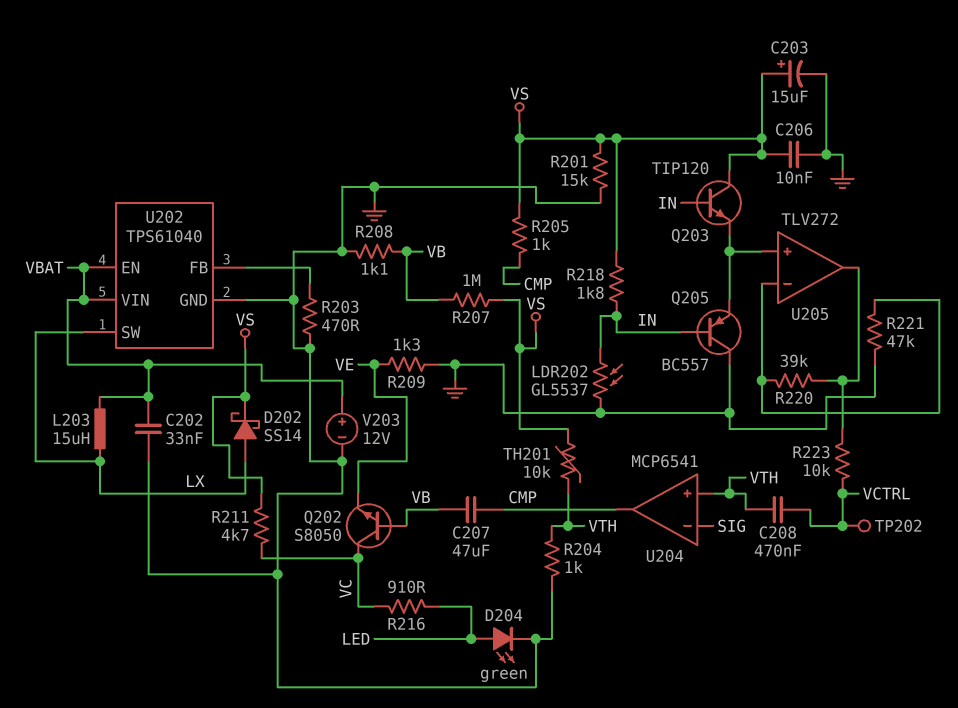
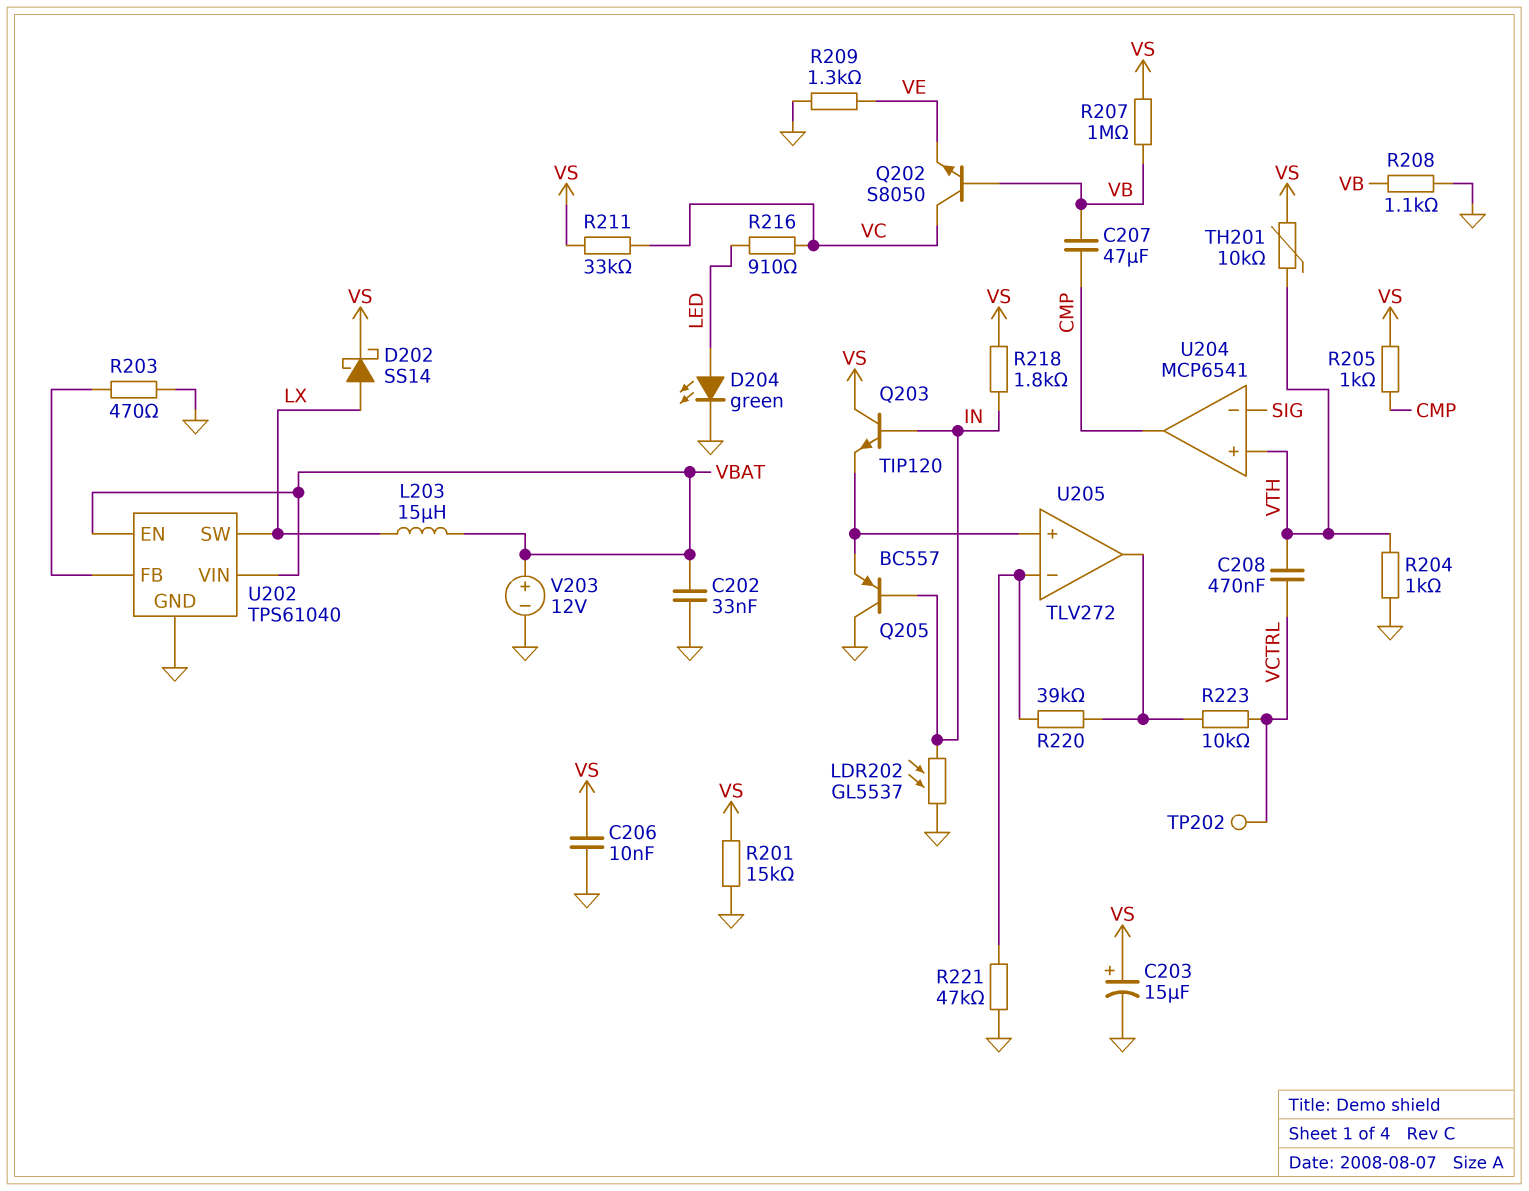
R211: 4.7k (VC, VS) -> 33k (VC, VS)

